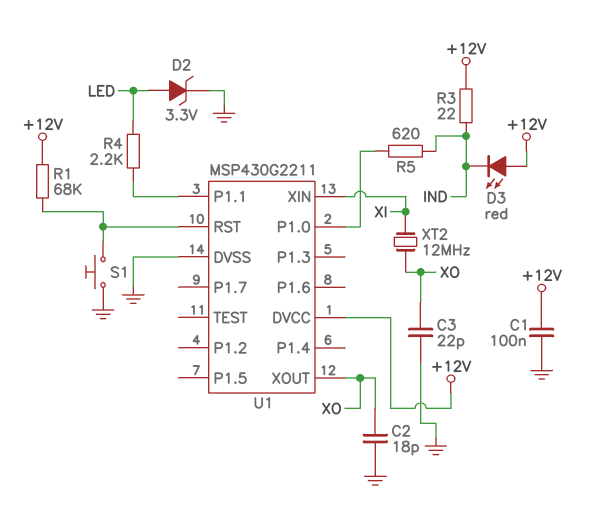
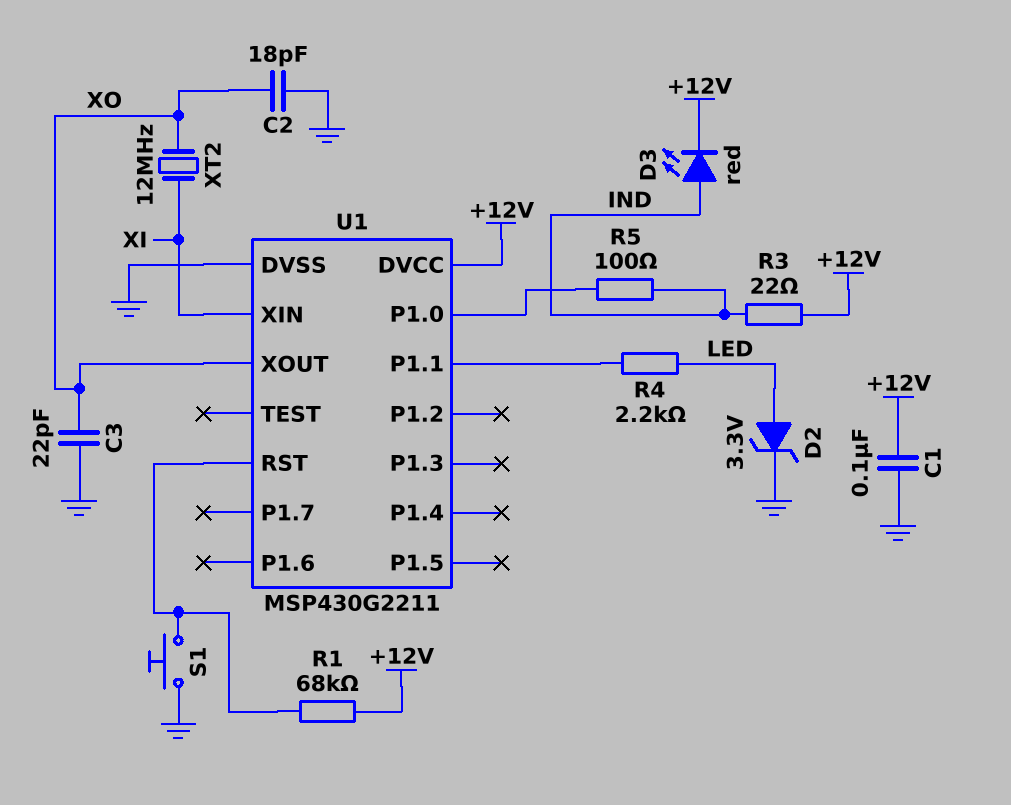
D3: LED red (A +12V, K IND) -> LED red (A IND, K +12V)
R5: 620 (IND, U1/P1.0) -> 100 (IND, U1/P1.0)

